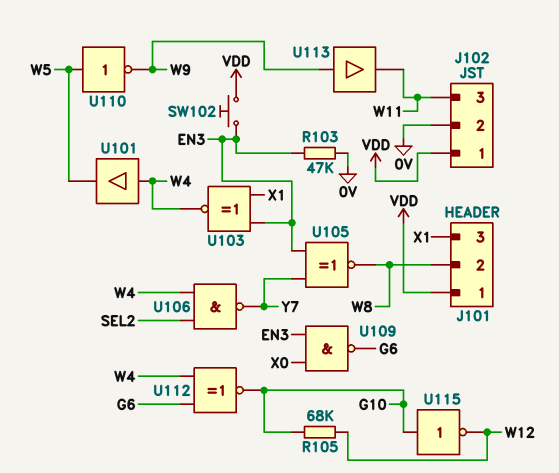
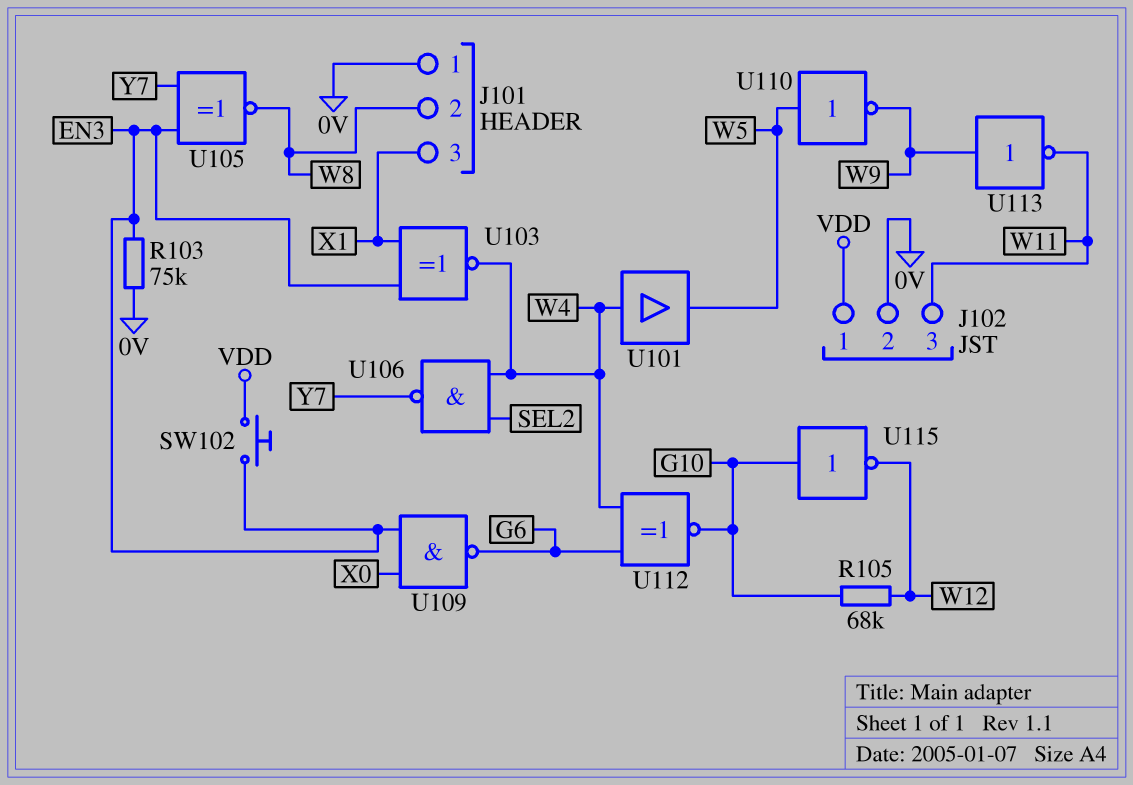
J101 pin 1: VDD -> 0V
R103: 47k (0V, EN3) -> 75k (0V, EN3)
U113: buffer (in W9, out W11) -> NOT (in W9, out W11)

